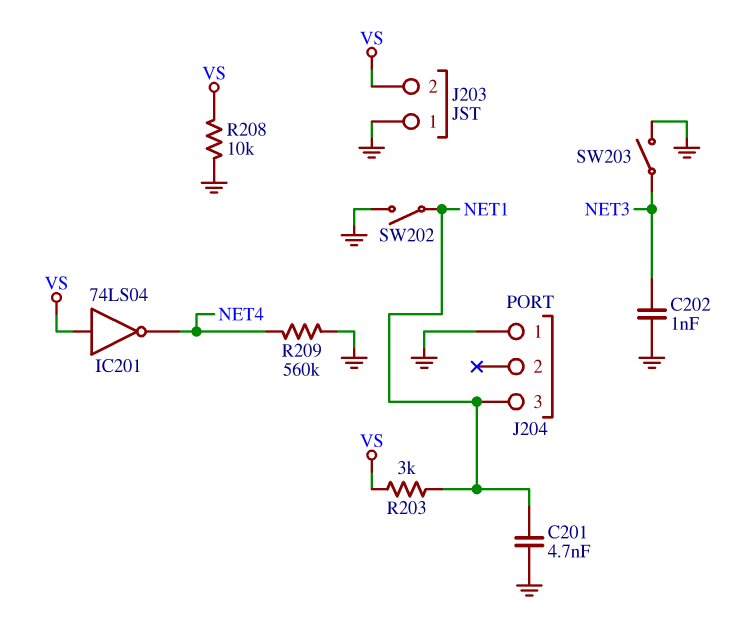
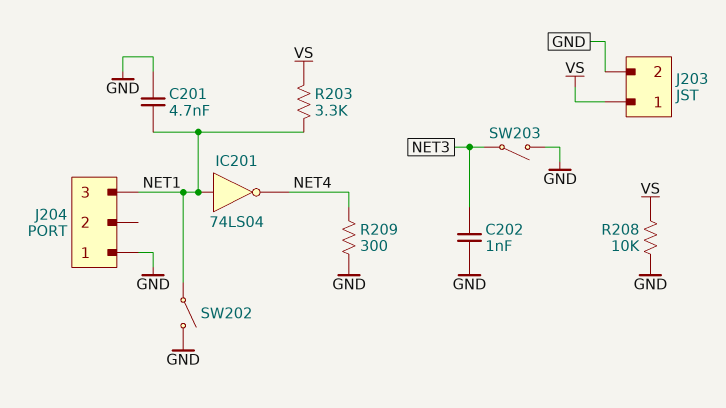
IC201: NOT 74LS04 (in VS, out NET4) -> NOT 74LS04 (in NET1, out NET4)
J203 pin 1: GND -> VS
J203 pin 2: VS -> GND
R203: 3k (NET1, VS) -> 3.3k (NET1, VS)
R209: 560k (GND, NET4) -> 300 (GND, NET4)

